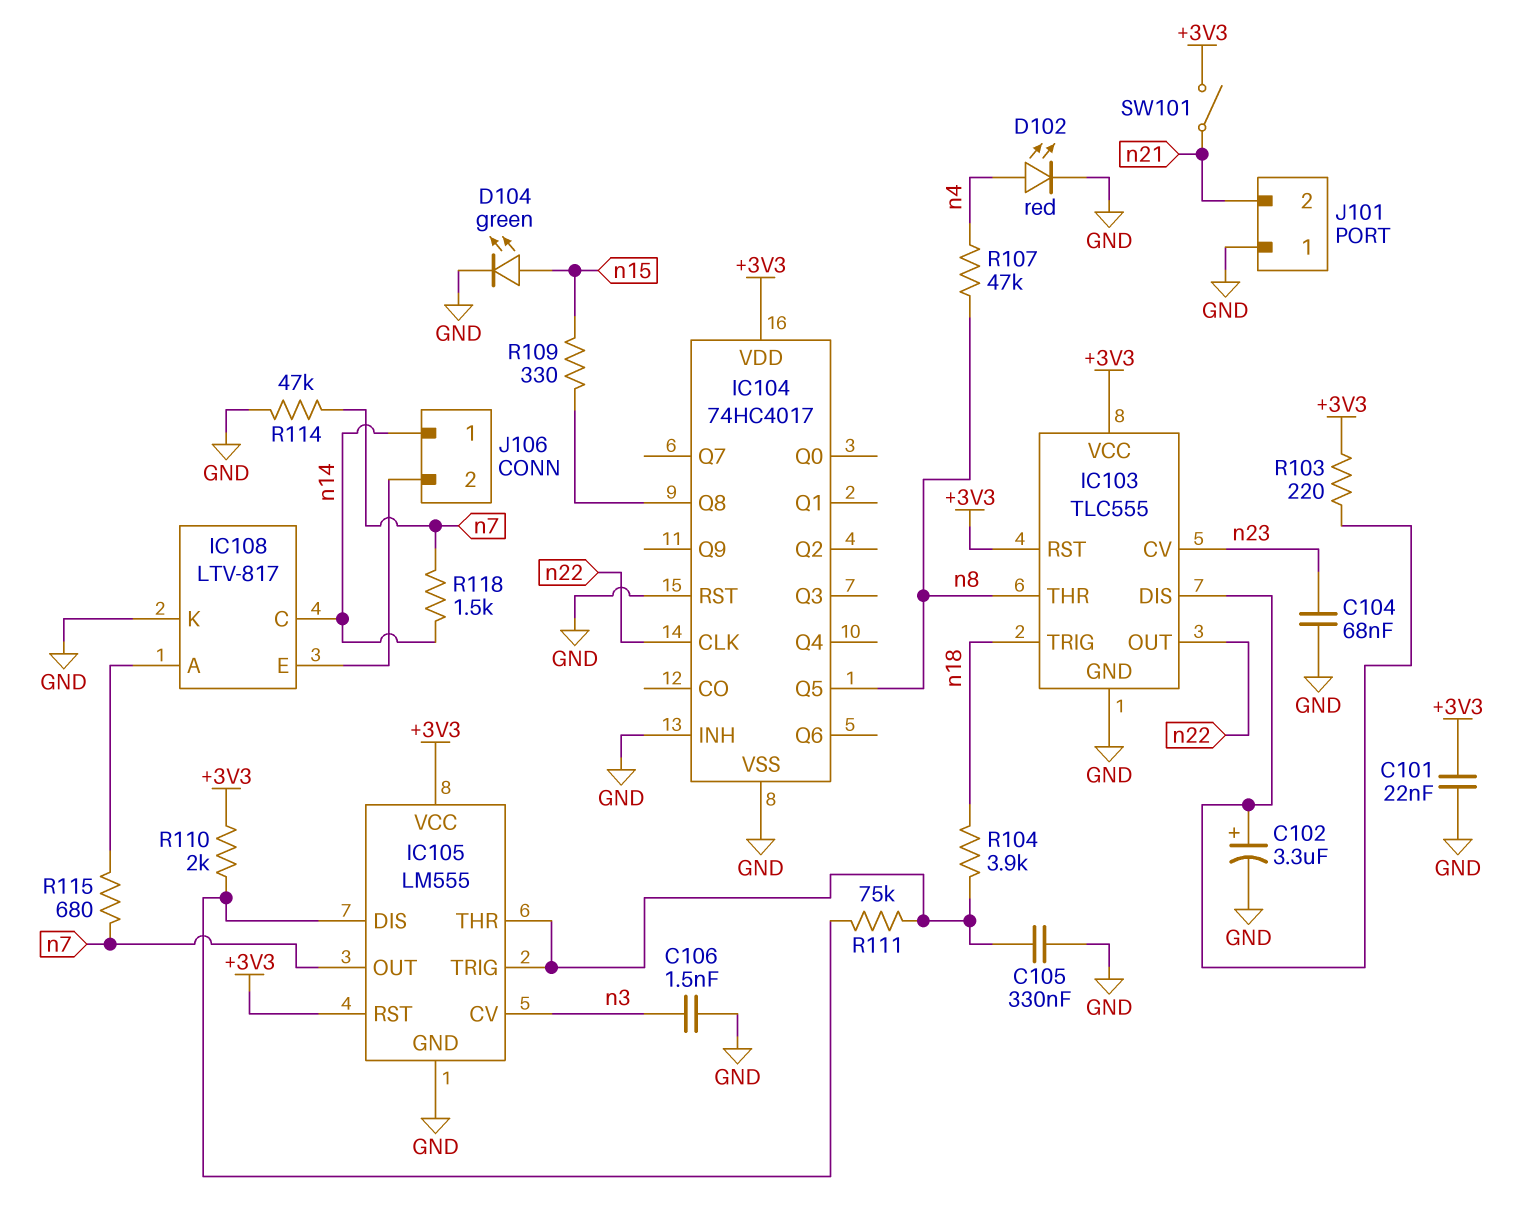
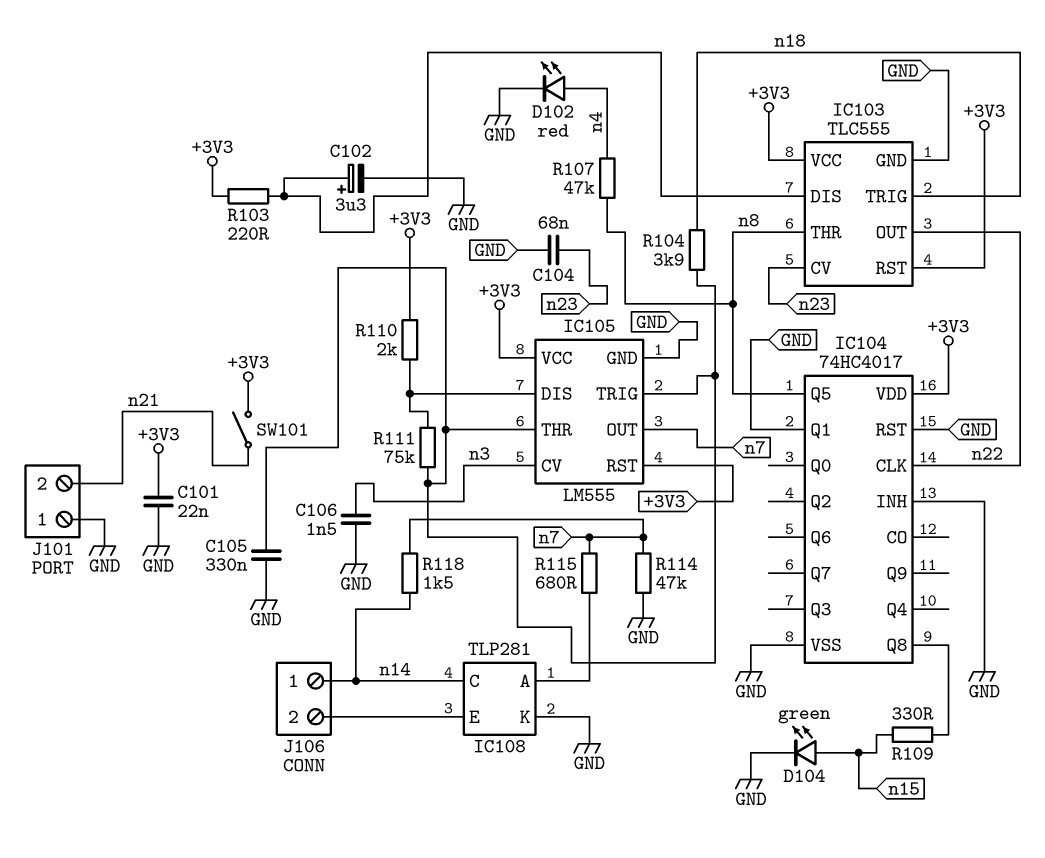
IC104 pin Q1: none -> GND
IC108: LTV-817 -> TLP281

